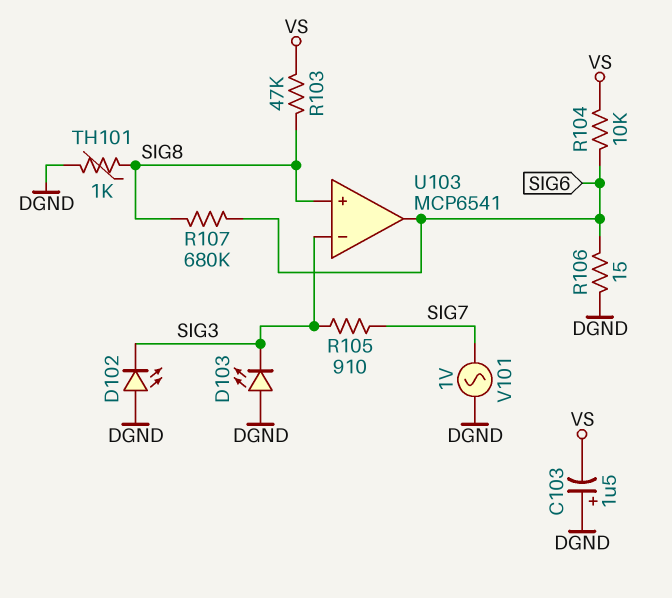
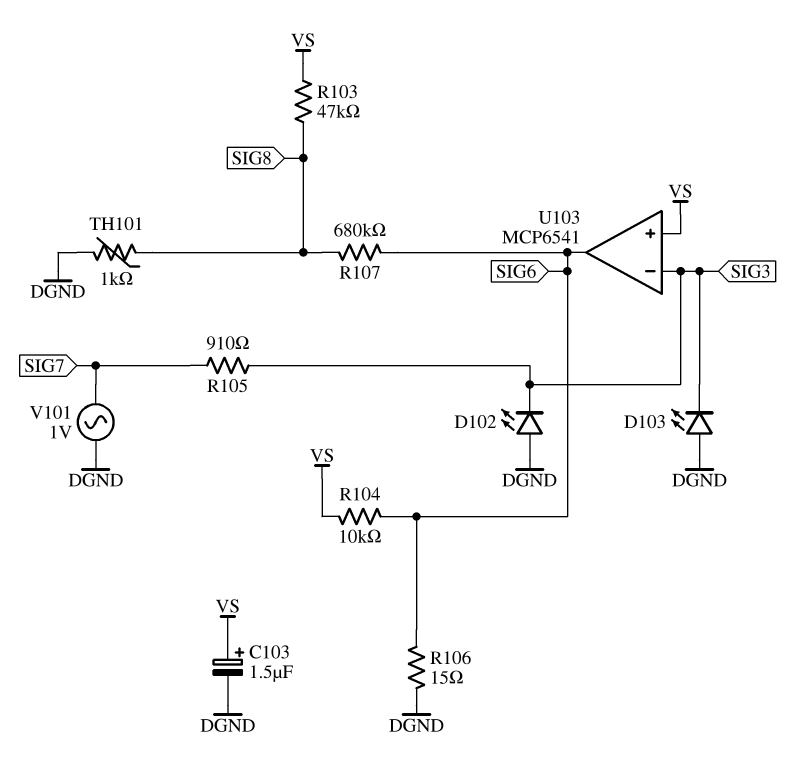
C103: 1.5uF (plus DGND, minus VS) -> 1.5uF (plus VS, minus DGND)
U103 pin in+: SIG8 -> VS

